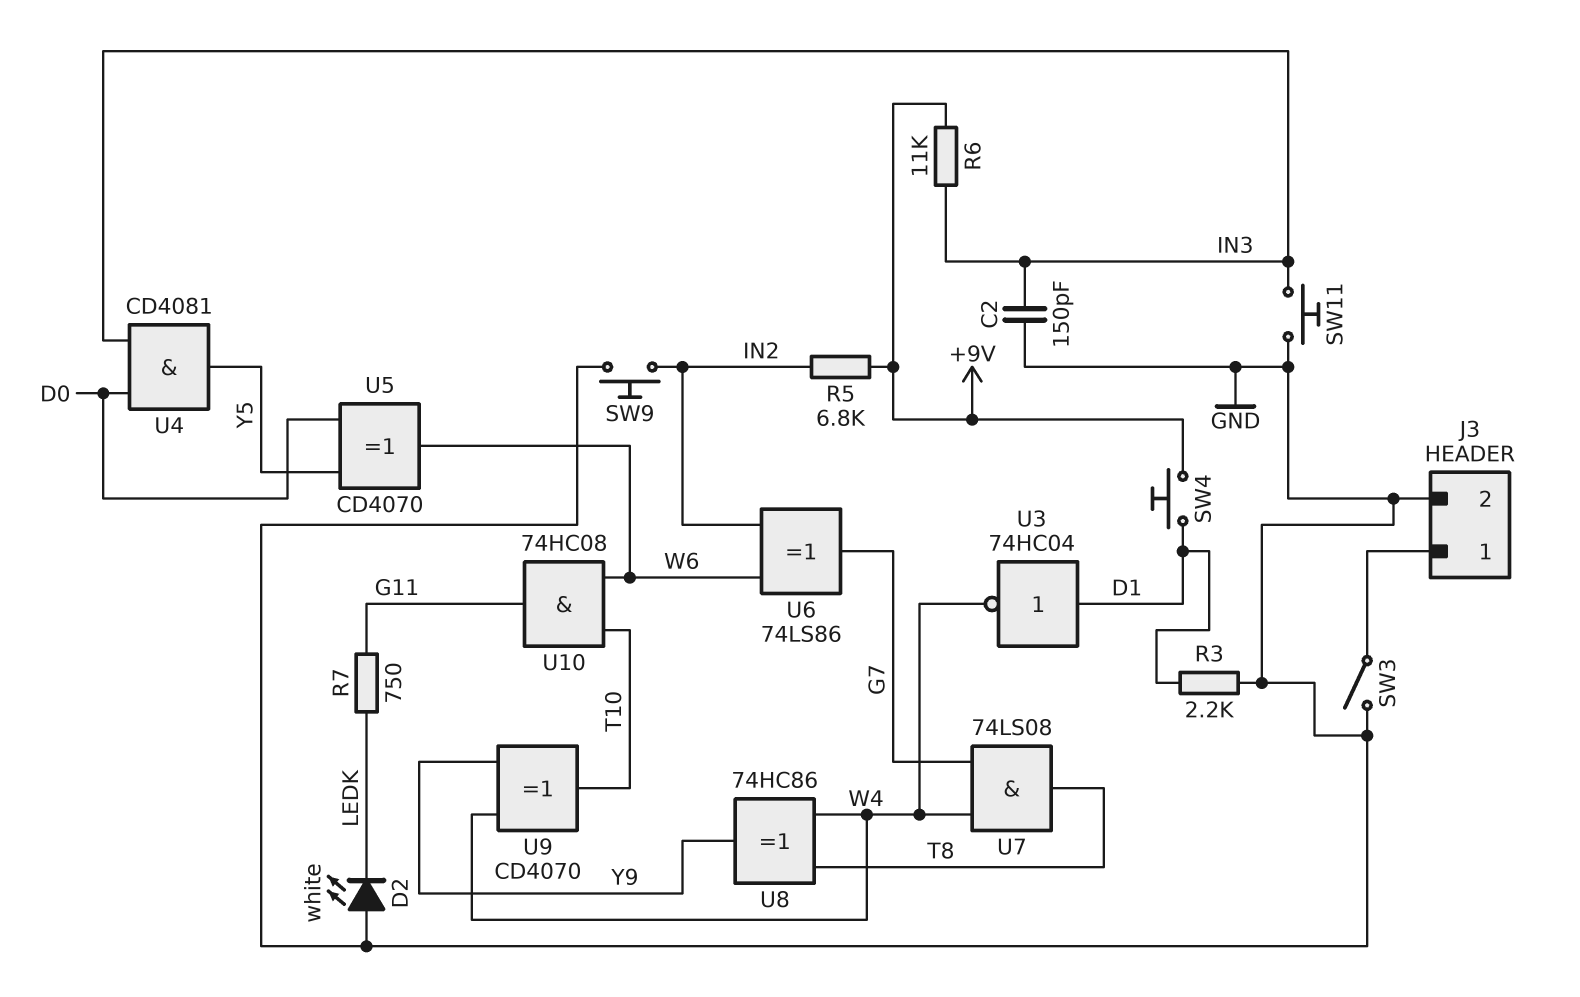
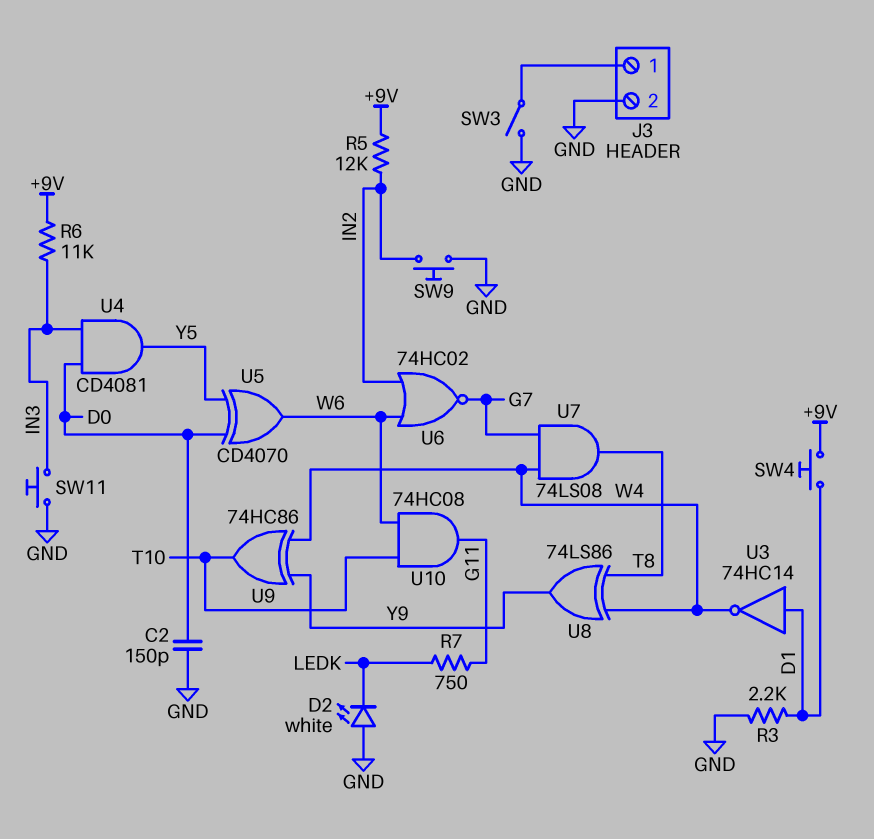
C2: 150pF (GND, IN3) -> 150pF (D0, GND)
R5: 6.8k (+9V, IN2) -> 12k (+9V, IN2)
U3: NOT 74HC04 (in D1, out W4) -> NOT 74HC14 (in D1, out W4)
U6: XOR 74LS86 (in IN2, in W6, out G7) -> NOR 74HC02 (in IN2, in W6, out G7)
U8: XOR 74HC86 (in T8, in W4, out Y9) -> XOR 74LS86 (in T8, in W4, out Y9)
U9: XOR CD4070 (in W4, in Y9, out T10) -> XOR 74HC86 (in W4, in Y9, out T10)

